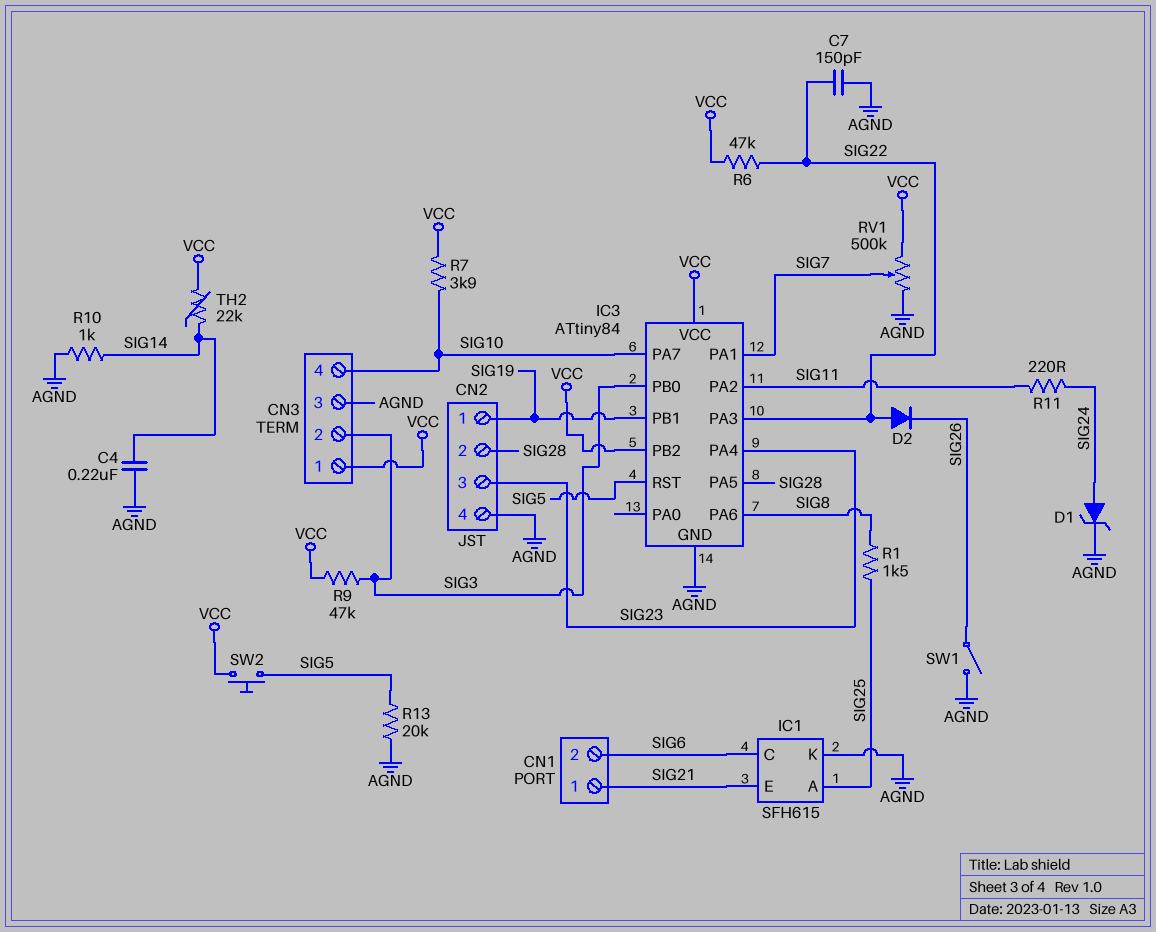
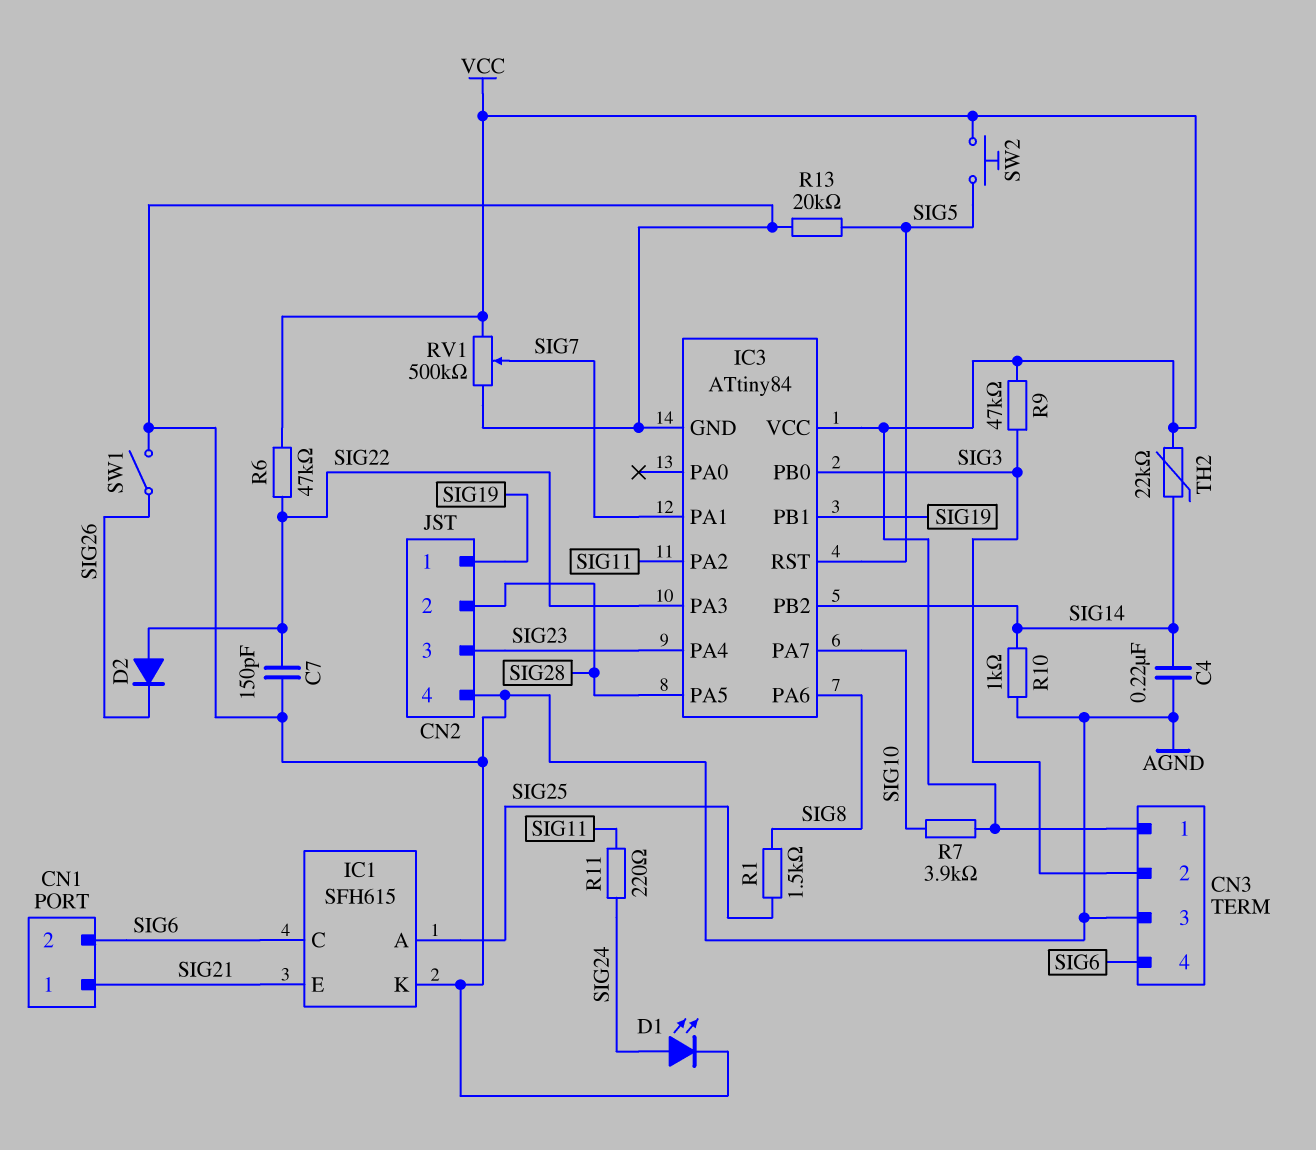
CN3 pin 4: SIG10 -> SIG6
D1: zener (A SIG24, K AGND) -> LED (A SIG24, K AGND)
IC3 pin PB2: VCC -> SIG14

